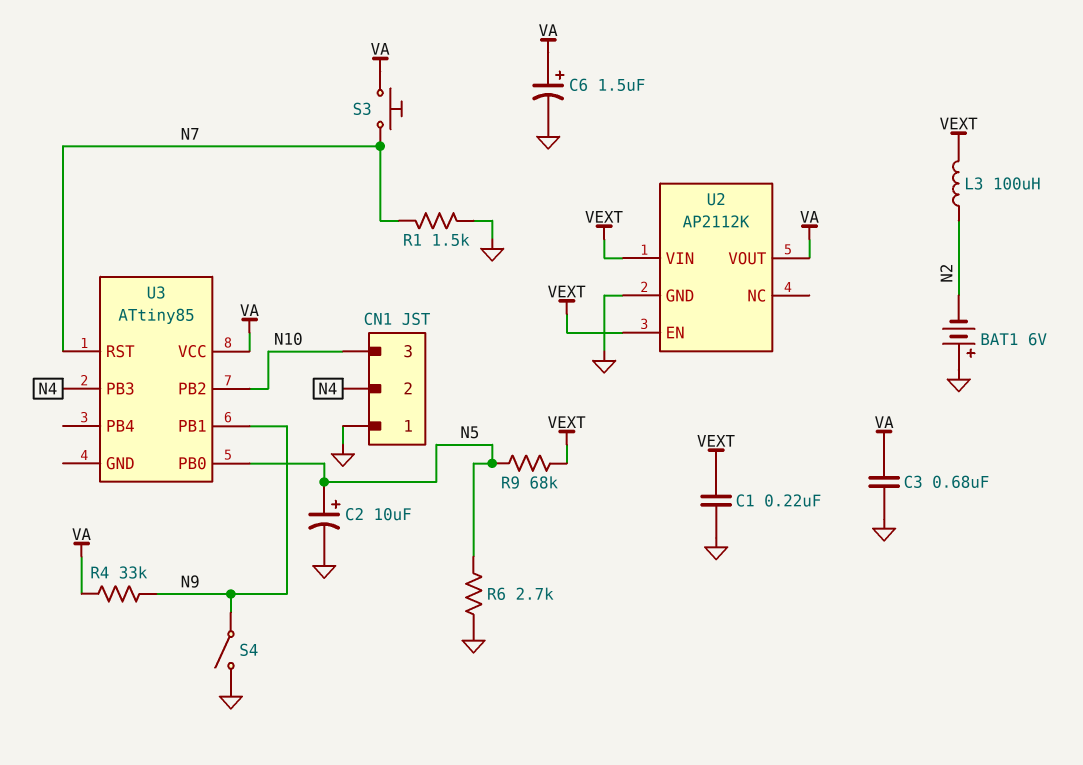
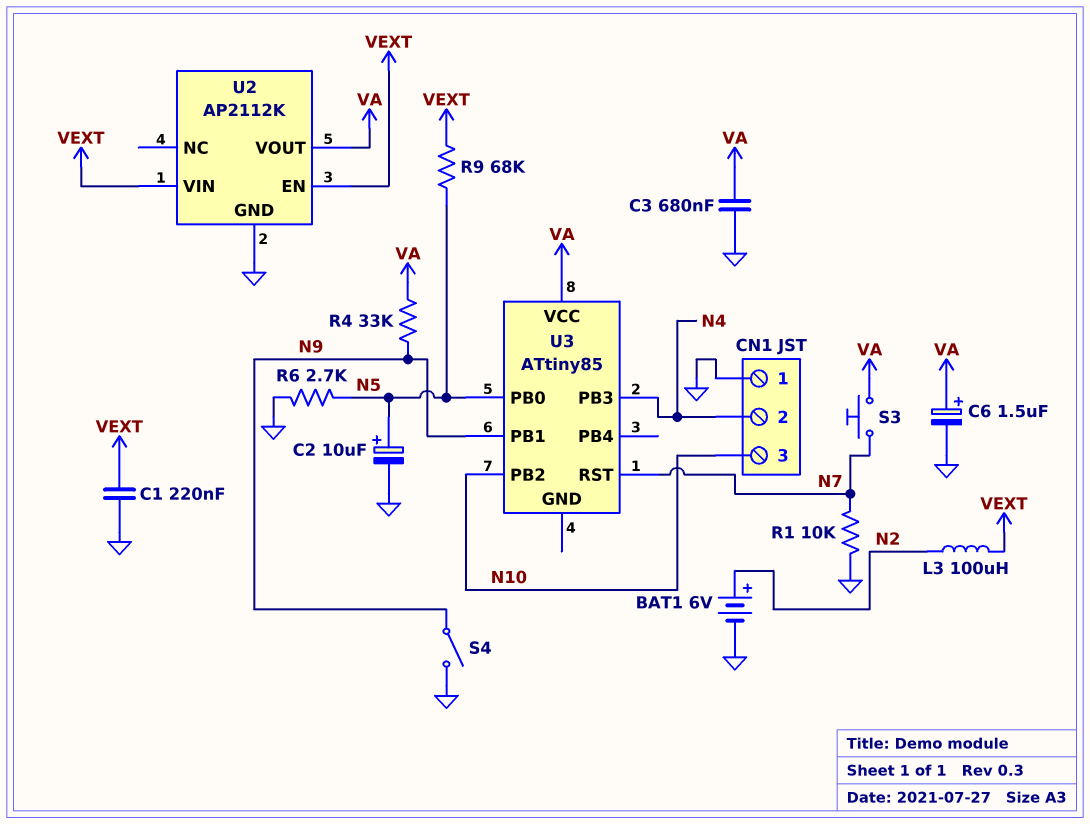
BAT1: 6V (plus GND, minus N2) -> 6V (plus N2, minus GND)
R1: 1.5k (GND, N7) -> 10k (GND, N7)

